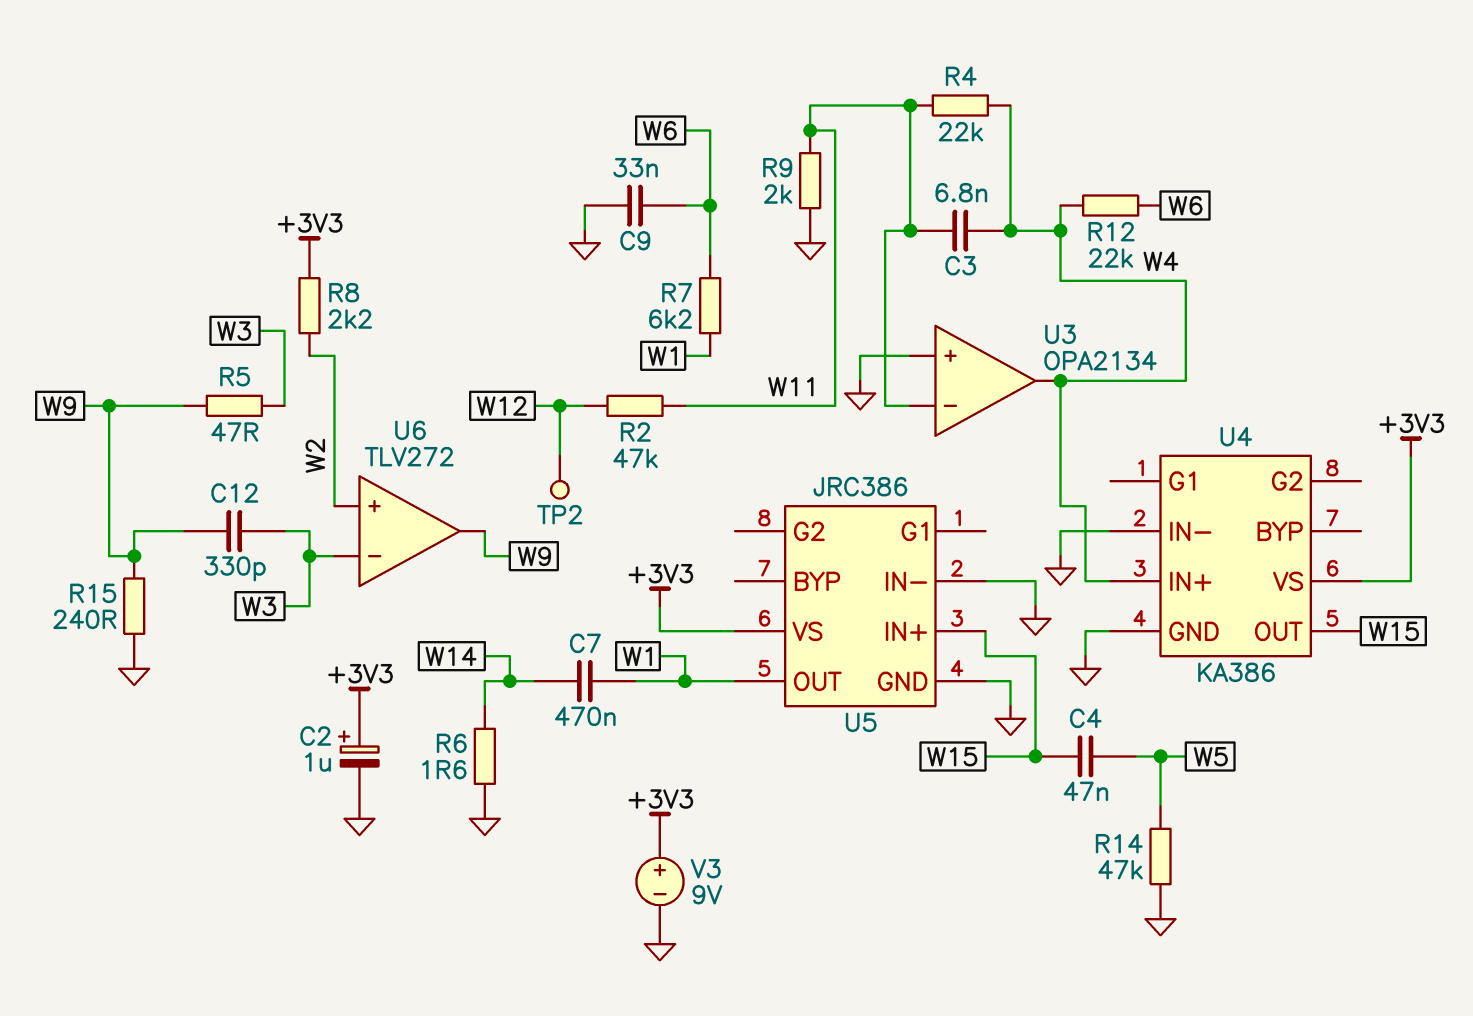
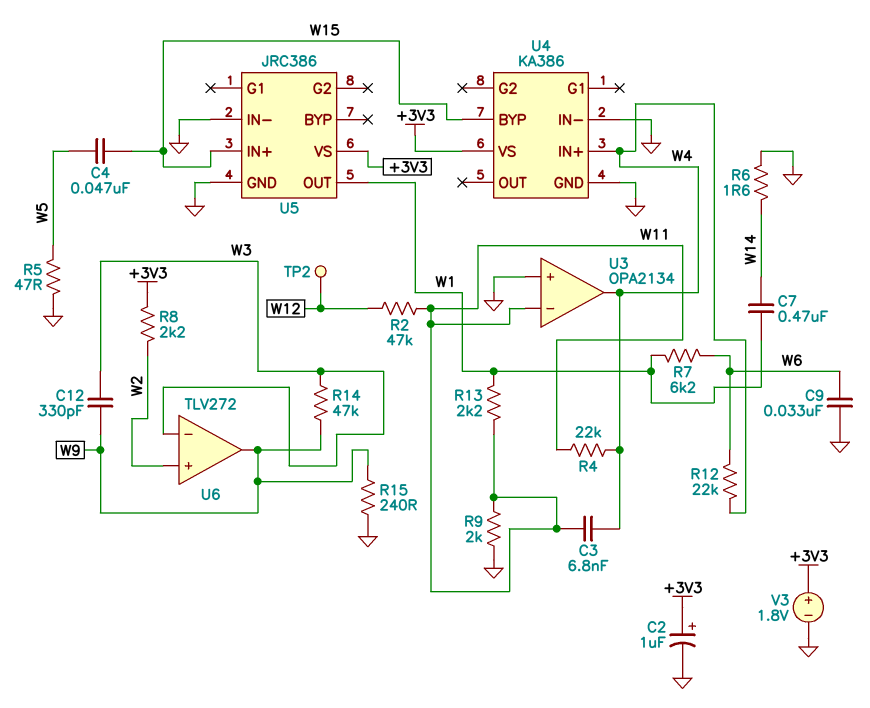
R5: 47 (W3, W9) -> 47 (GND, W5)
R13: none -> 2.2k (W1, W11)
R14: 47k (GND, W5) -> 47k (W3, W9)
U4 pin BYP: none -> W15
U4 pin OUT: W15 -> none
V3: 9V (plus +3V3, minus GND) -> 1.8V (plus +3V3, minus GND)

